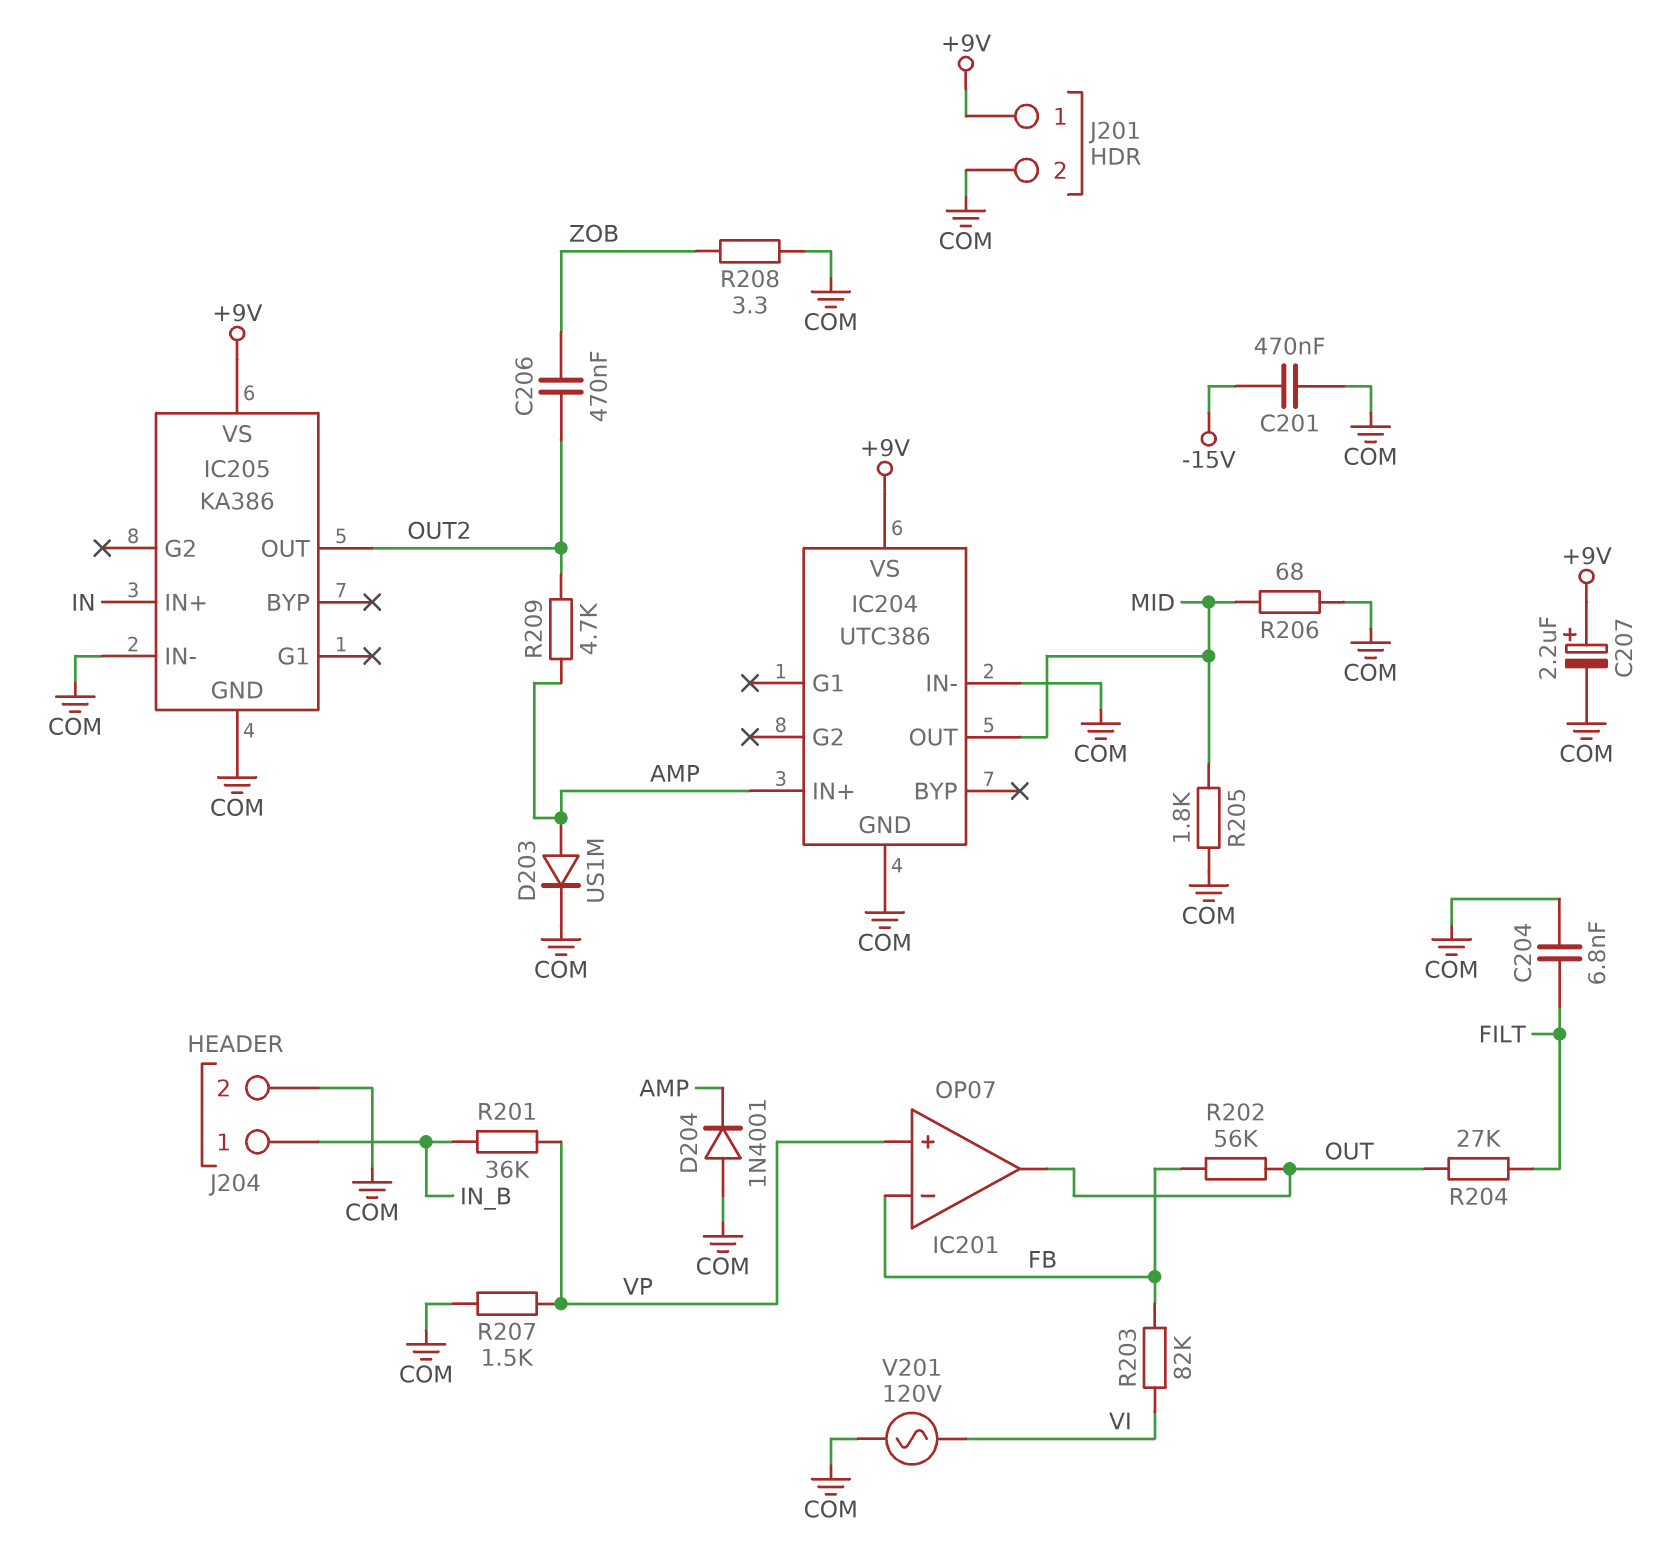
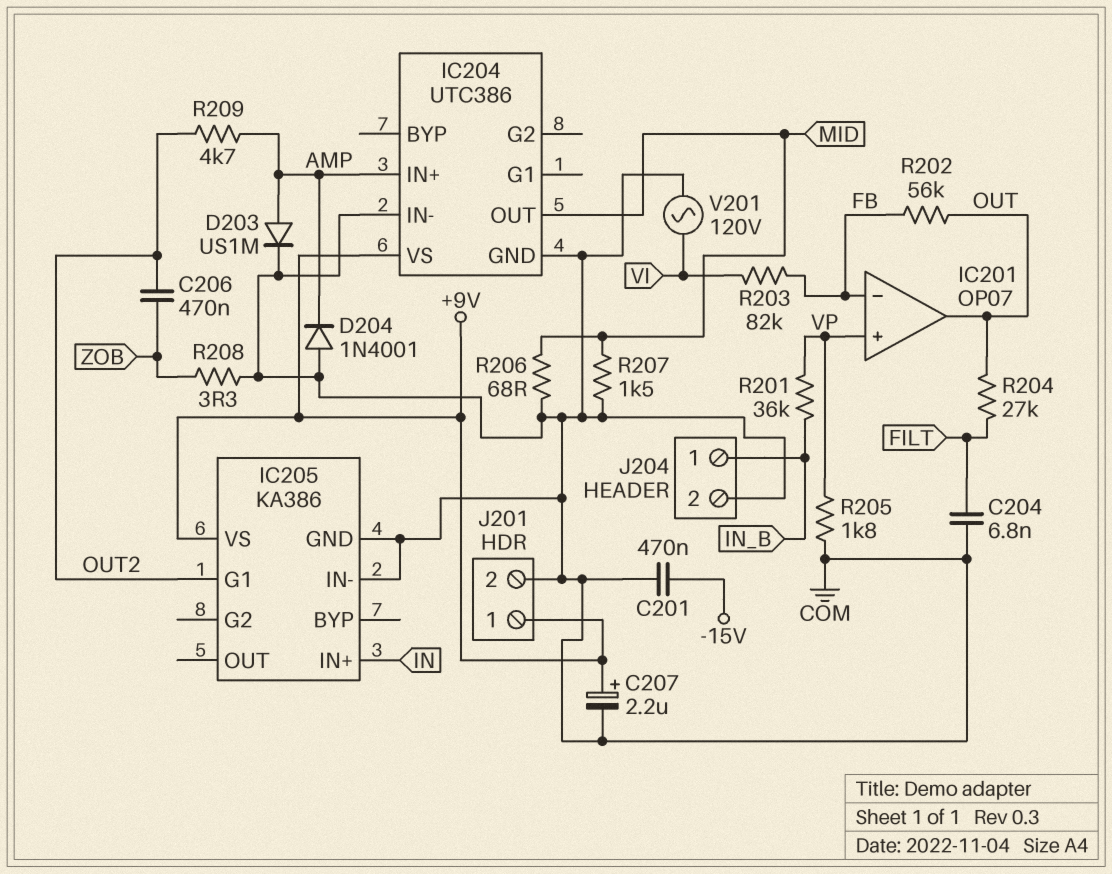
IC205 pin G1: none -> OUT2
IC205 pin OUT: OUT2 -> none
R205: 1.8k (COM, MID) -> 1.8k (COM, VP)
R207: 1.5k (COM, VP) -> 1.5k (COM, MID)

